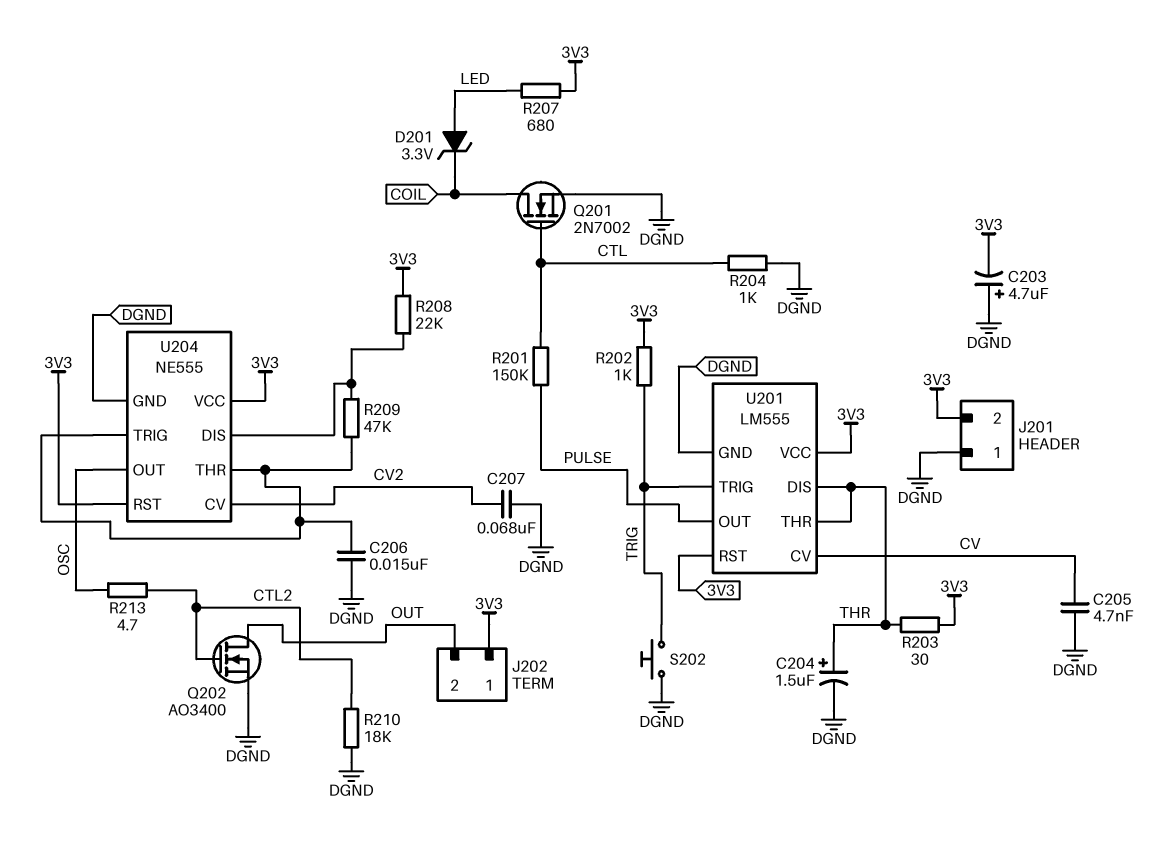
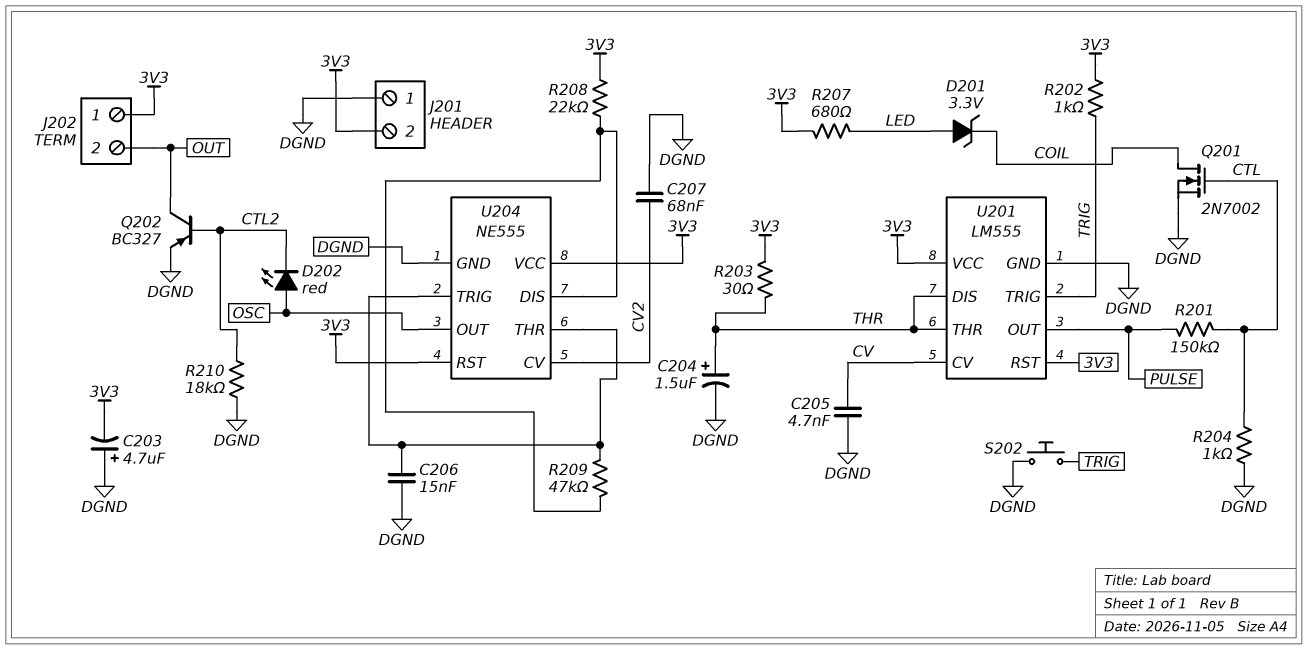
D202: none -> LED red (A OSC, K CTL2)
Q202: NMOS AO3400 (G CTL2, D OUT, S DGND) -> PNP BC327 (B CTL2, C OUT, E DGND)
R213: 4.7 (CTL2, OSC) -> none

